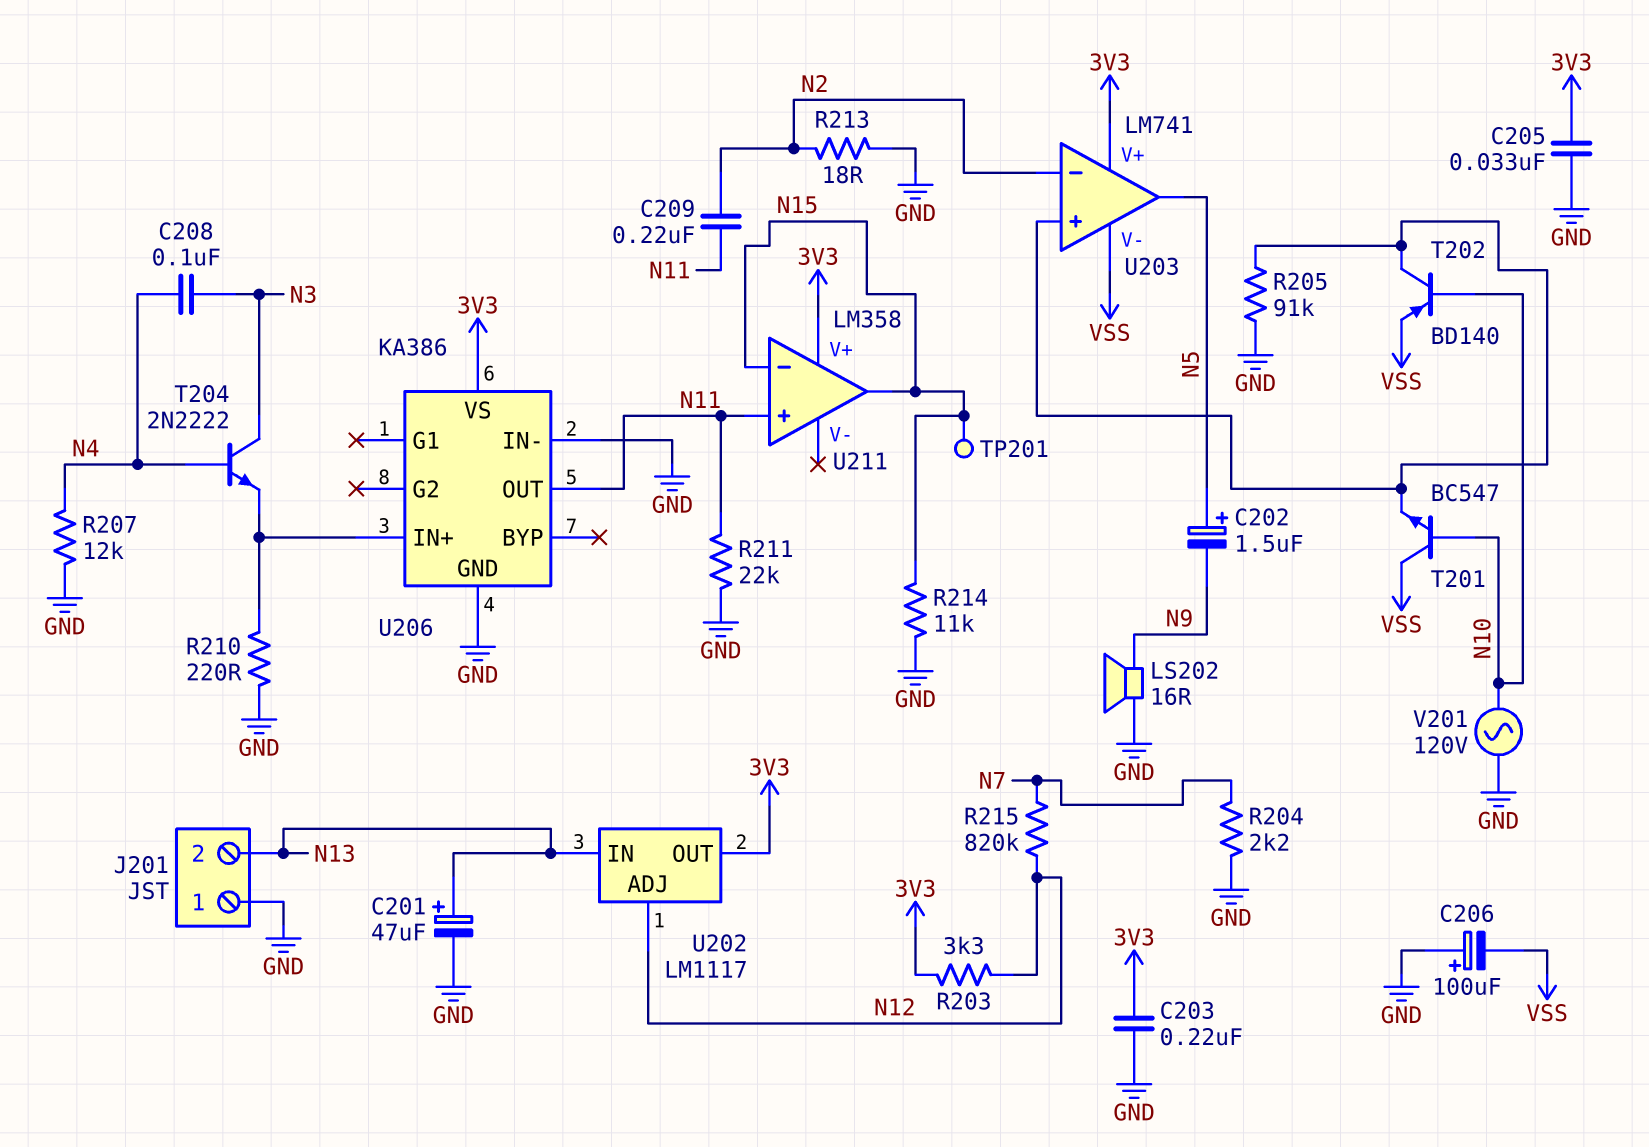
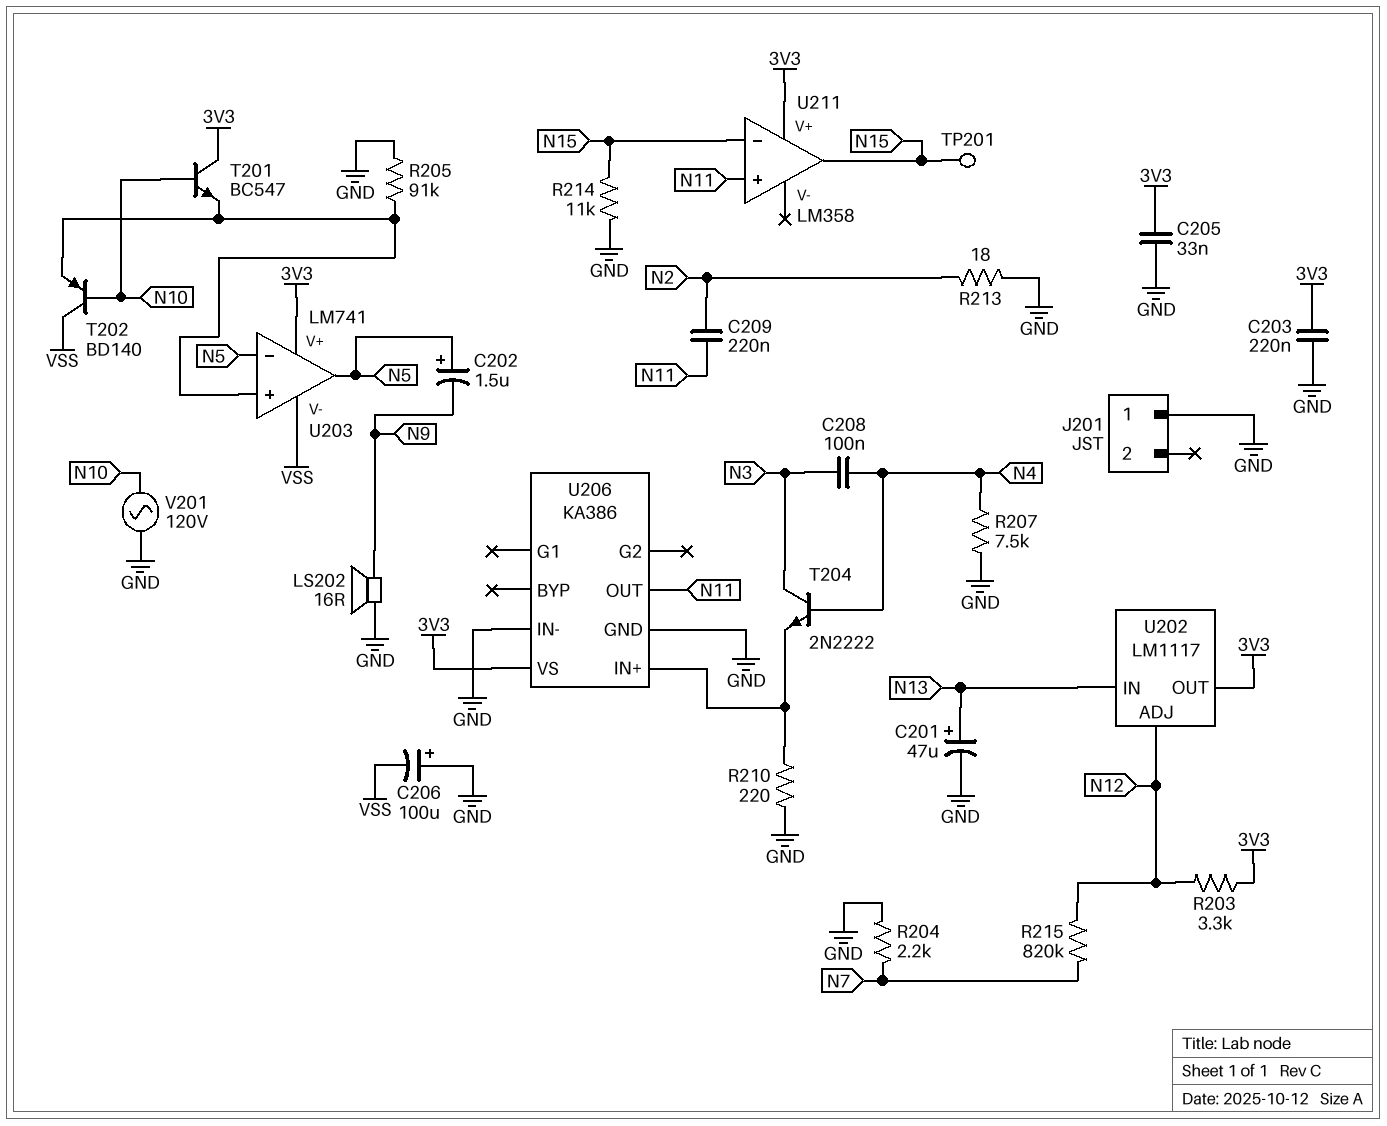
J201 pin 2: N13 -> none
R207: 12k (GND, N4) -> 7.5k (GND, N4)
R211: 22k (GND, N11) -> none
T201: NPN BC547 (B N10, C VSS, E U203/in+) -> NPN BC547 (B N10, C 3V3, E U203/in+)
T202: PNP BD140 (B N10, C U203/in+, E VSS) -> PNP BD140 (B N10, C VSS, E U203/in+)
U203 pin in-: N2 -> N5

